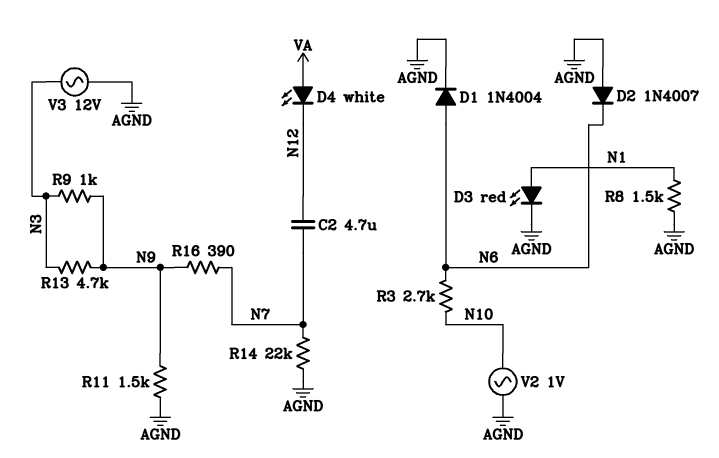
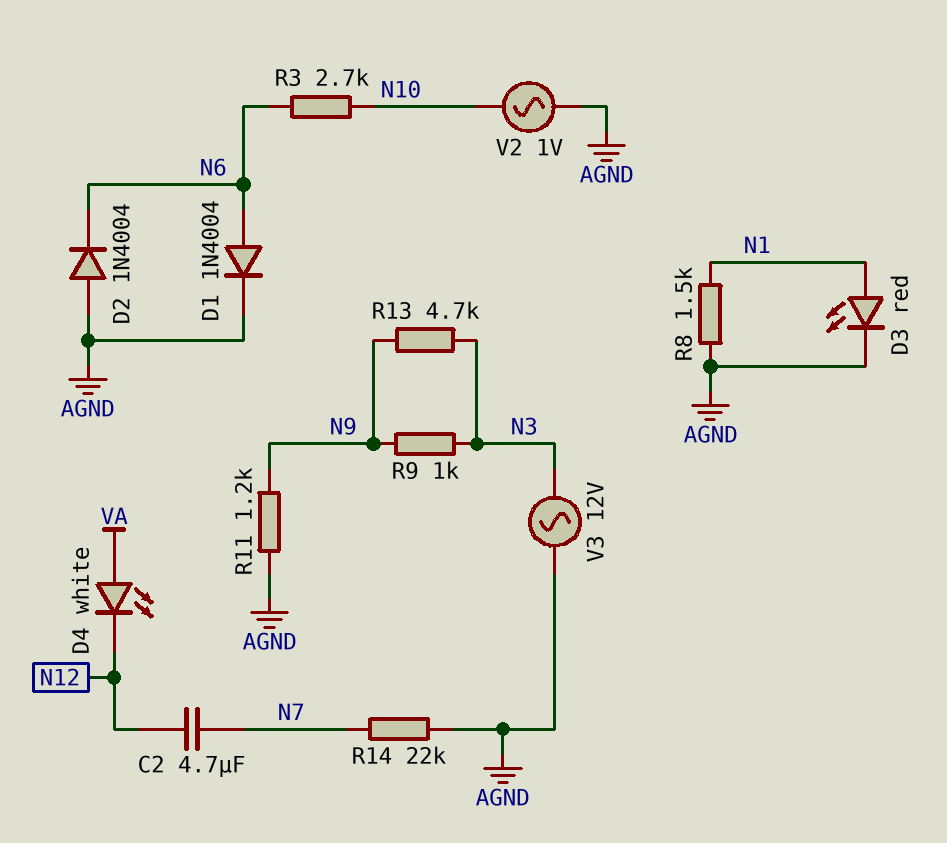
D2: diode 1N4007 (A AGND, K N6) -> diode 1N4004 (A AGND, K N6)
R11: 1.5k (AGND, N9) -> 1.2k (AGND, N9)
R16: 390 (N7, N9) -> none

